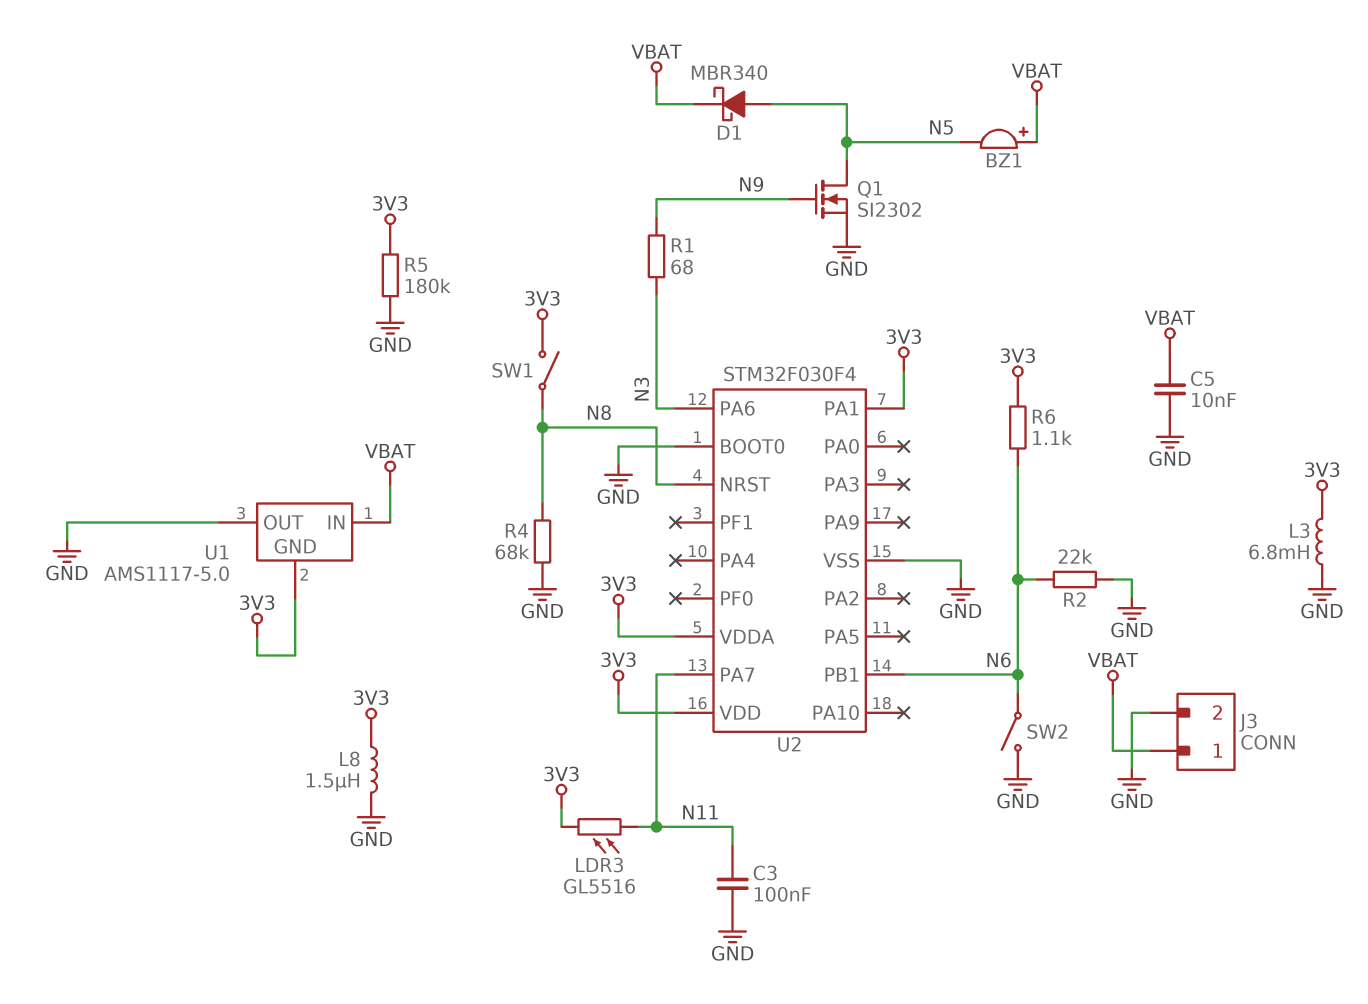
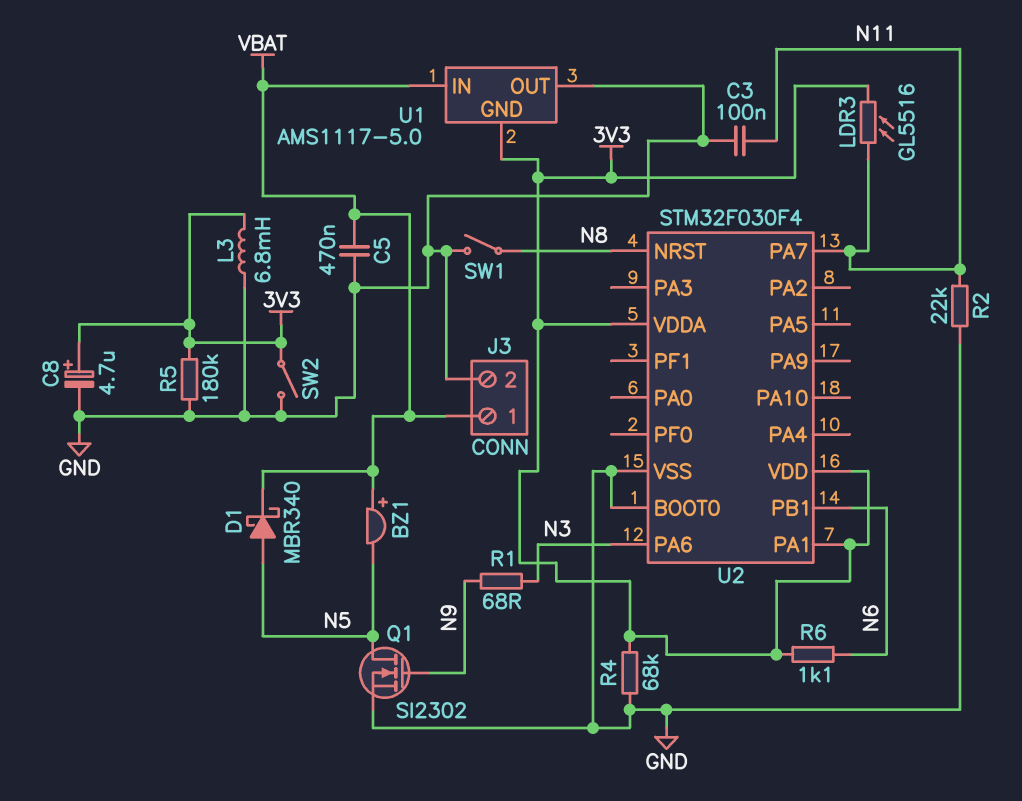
C5: 10nF (GND, VBAT) -> 470nF (GND, VBAT)
C8: none -> 4.7uF (plus 3V3, minus GND)
L8: 1.5uH (3V3, GND) -> none
R2: 22k (GND, N6) -> 22k (GND, N11)
R4: 68k (GND, N8) -> 68k (3V3, GND)
SW1: switch (3V3, N8) -> switch (GND, N8)
SW2: switch (GND, N6) -> switch (3V3, GND)

